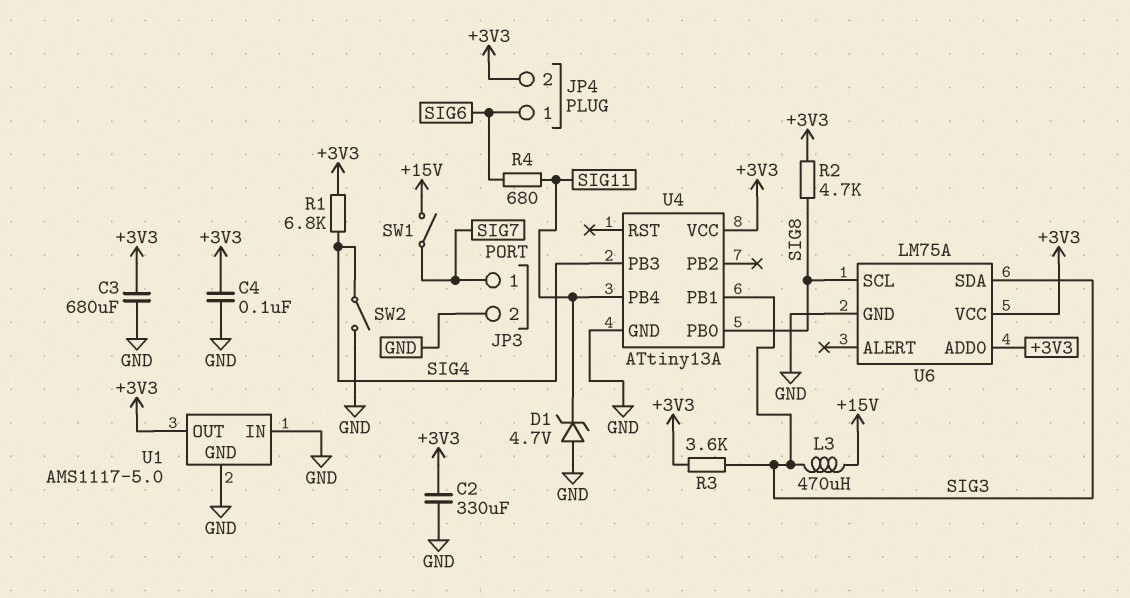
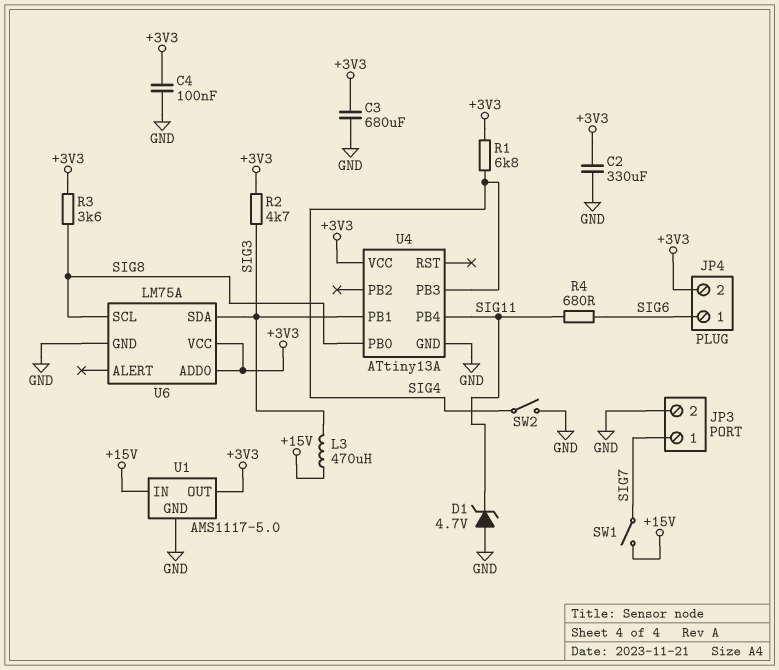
R2: 4.7k (+3V3, SIG8) -> 4.7k (+3V3, SIG3)
R3: 3.6k (+3V3, SIG3) -> 3.6k (+3V3, SIG8)
U1 pin IN: GND -> +15V

